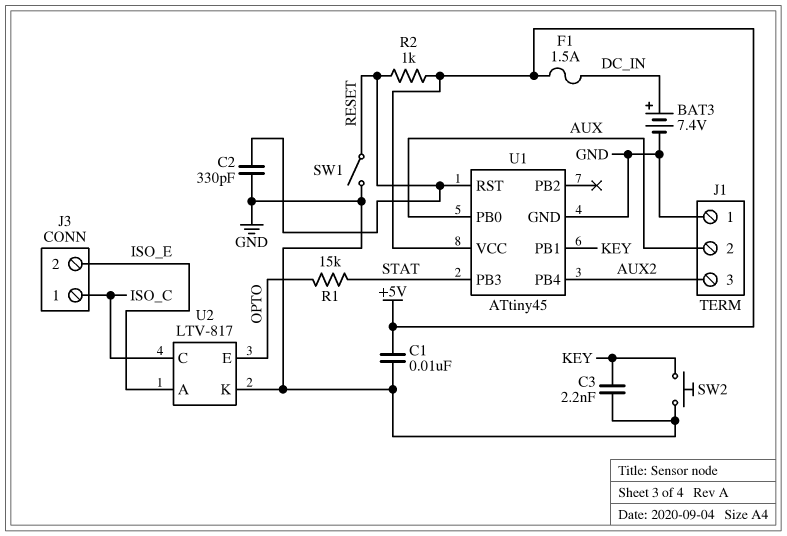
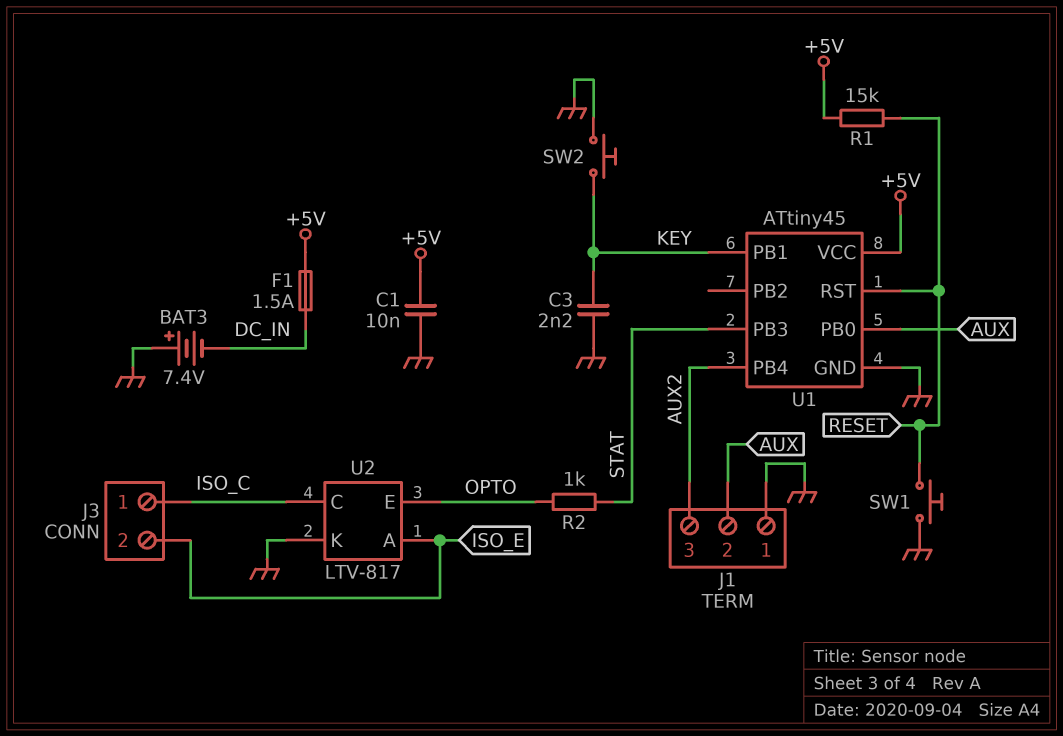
BAT3: 7.4V (plus DC_IN, minus GND) -> 7.4V (plus GND, minus DC_IN)
C2: 330pF (GND, RESET) -> none
R1: 15k (OPTO, STAT) -> 15k (+5V, RESET)
R2: 1k (+5V, RESET) -> 1k (OPTO, STAT)
SW1: switch (GND, RESET) -> button (GND, RESET)

